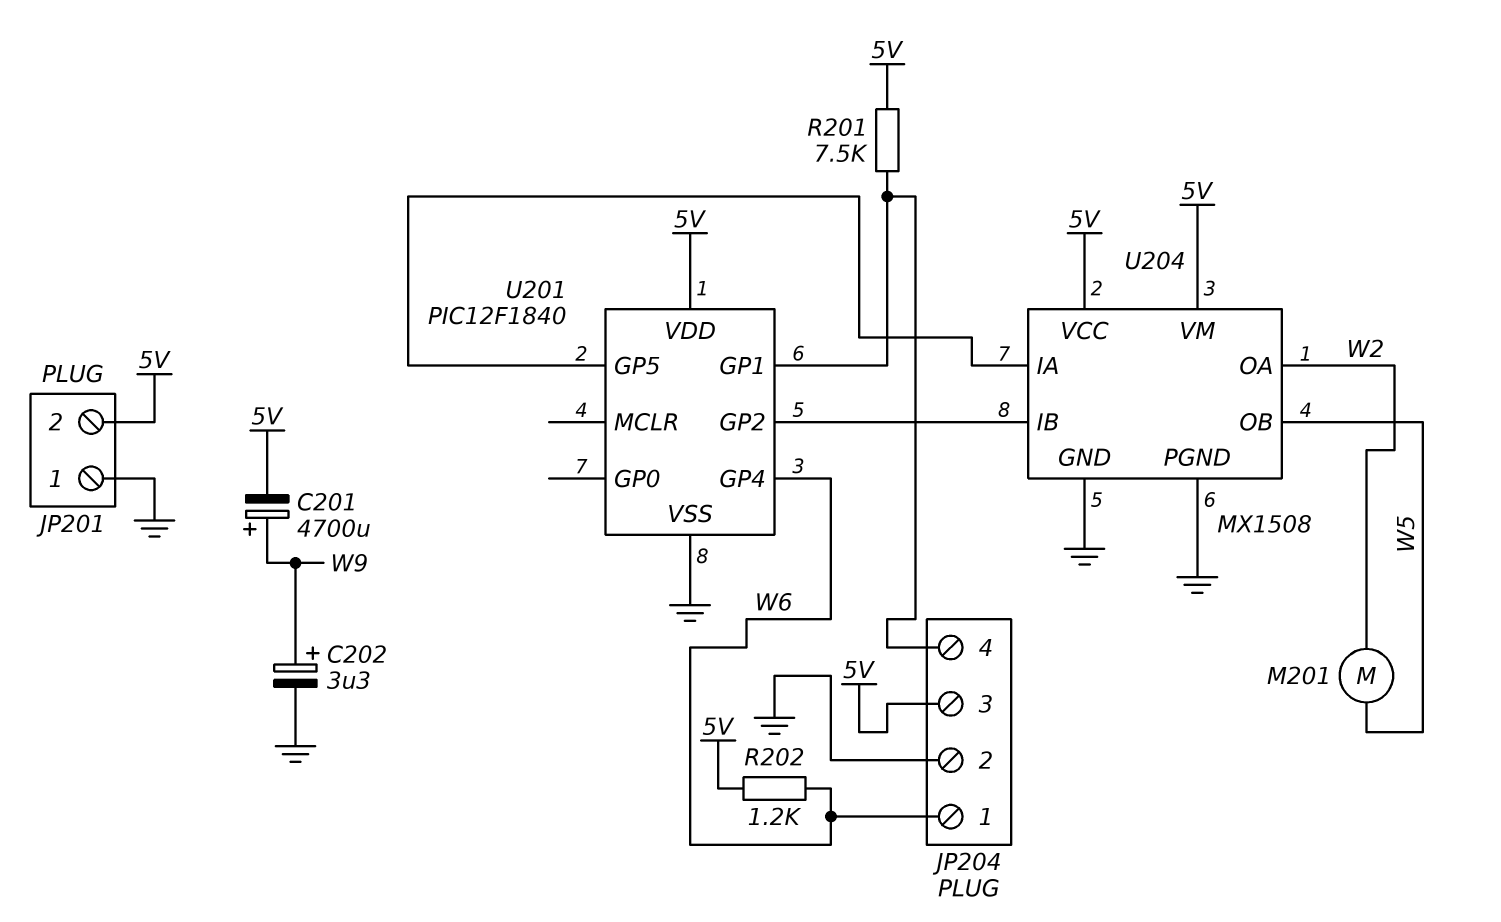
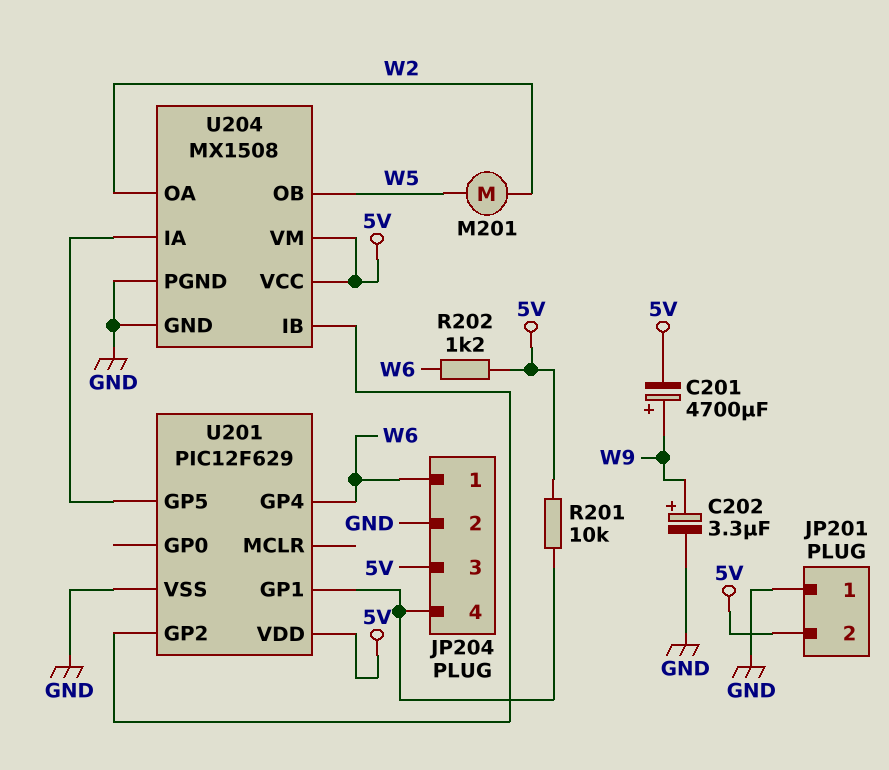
R201: 7.5k (5V, JP204/4) -> 10k (5V, JP204/4)
U201: PIC12F1840 -> PIC12F629

